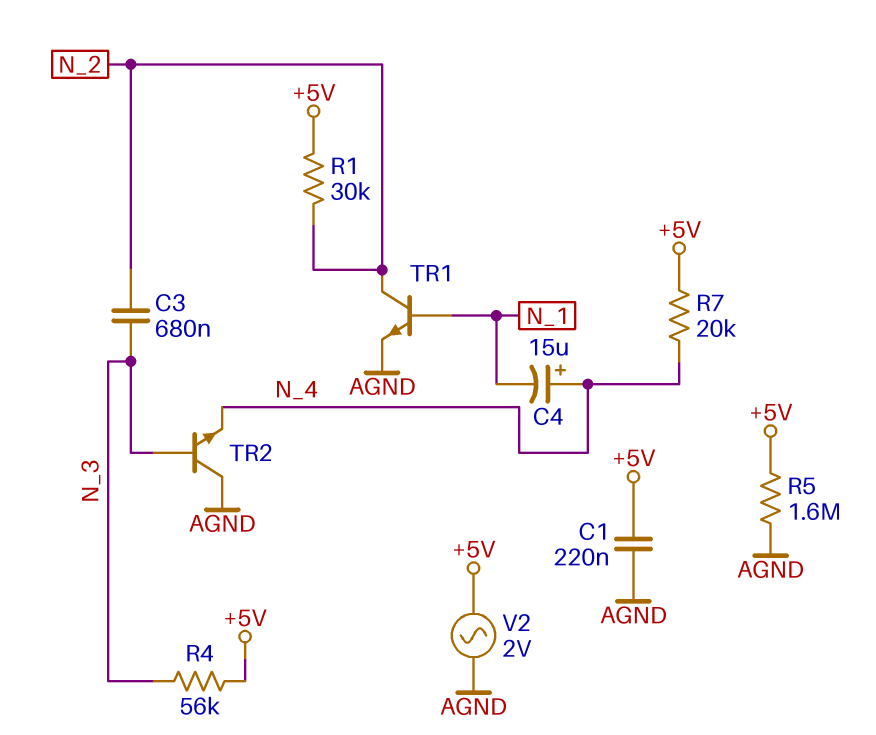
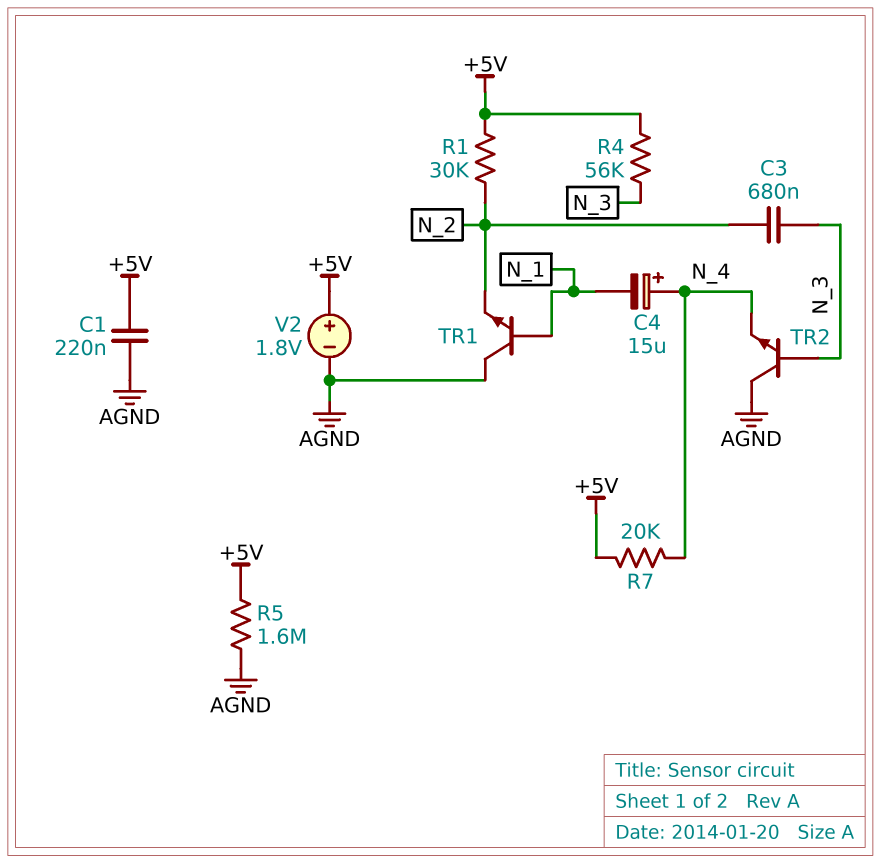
TR1: NPN (B N_1, C N_2, E AGND) -> NPN (B N_1, C AGND, E N_2)
V2: AC 2V (+5V, AGND) -> 1.8V (plus +5V, minus AGND)

